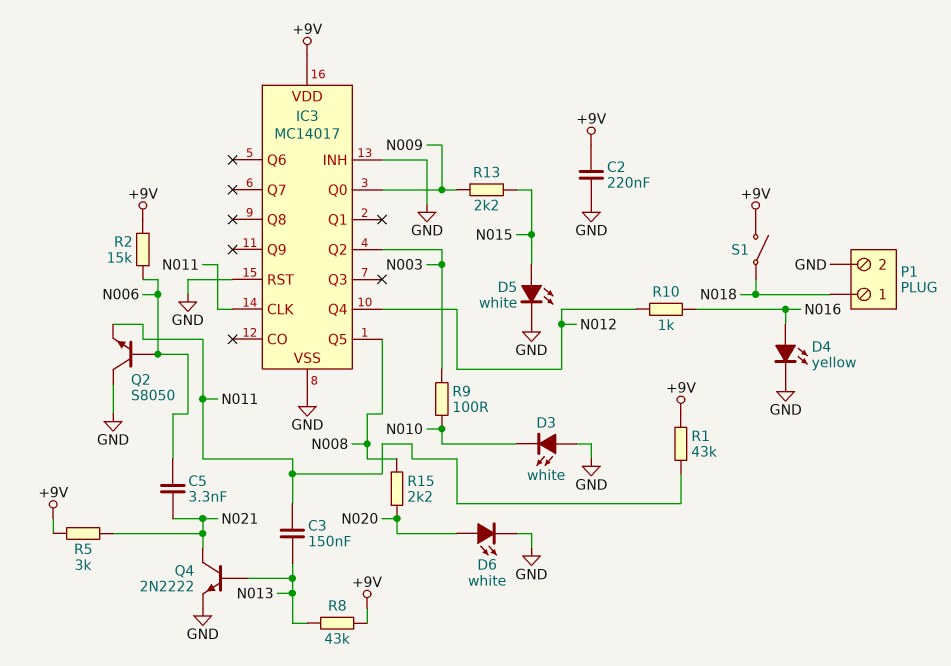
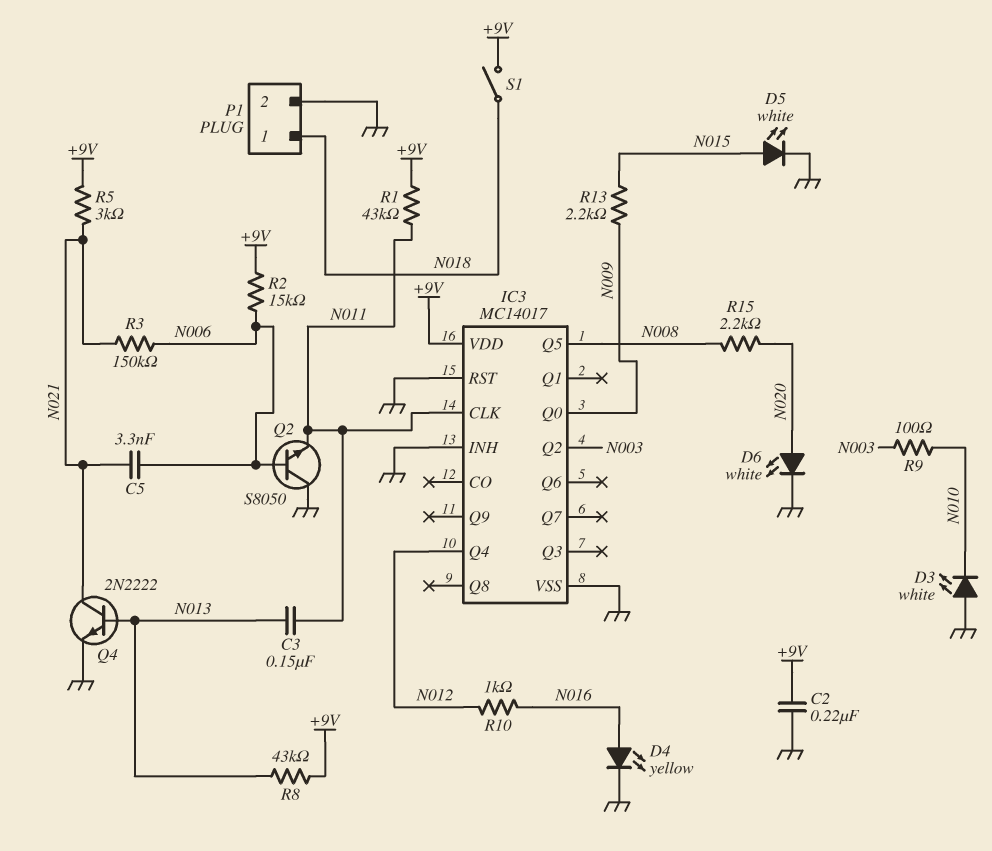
R3: none -> 150k (N006, N021)

